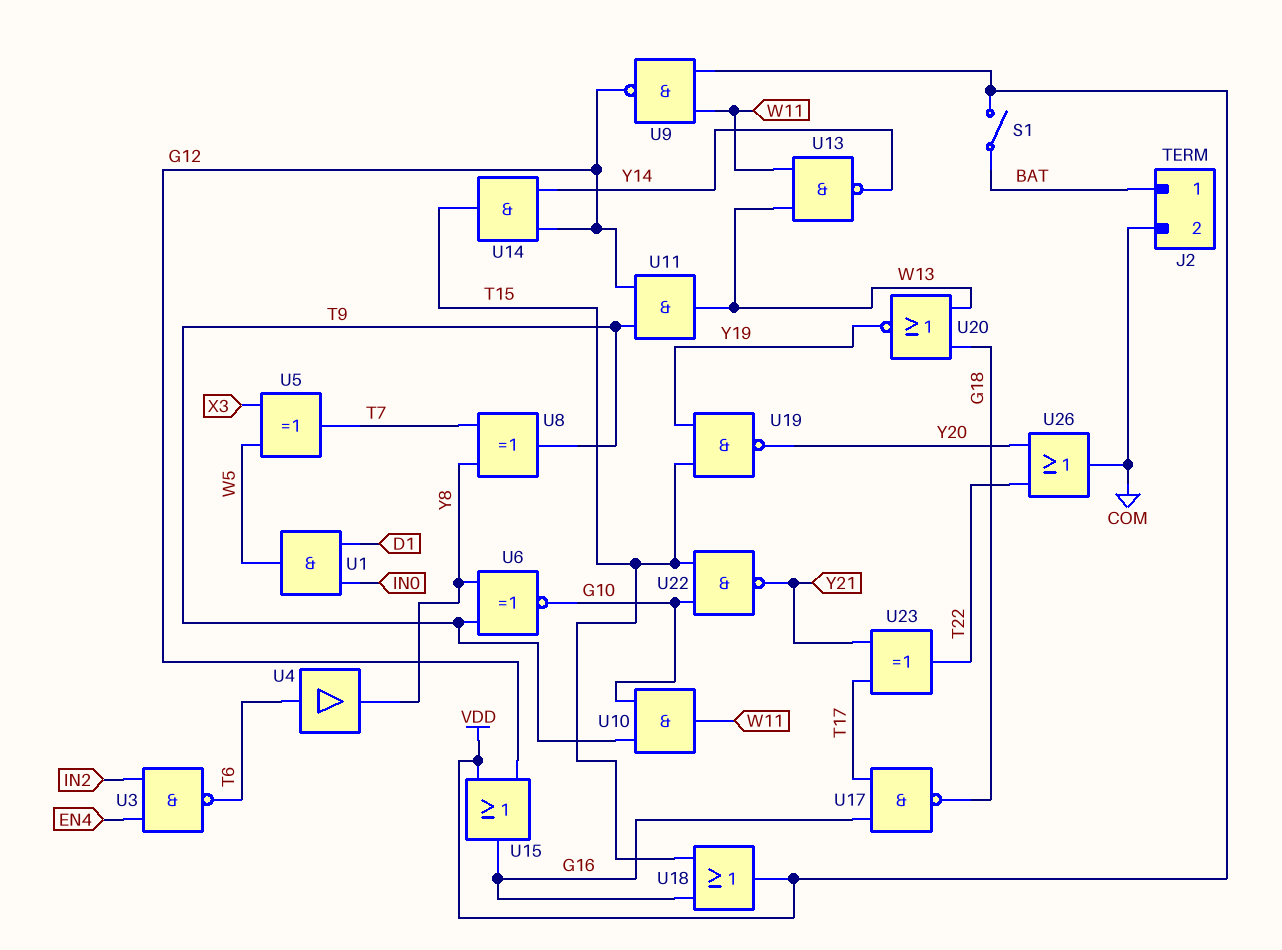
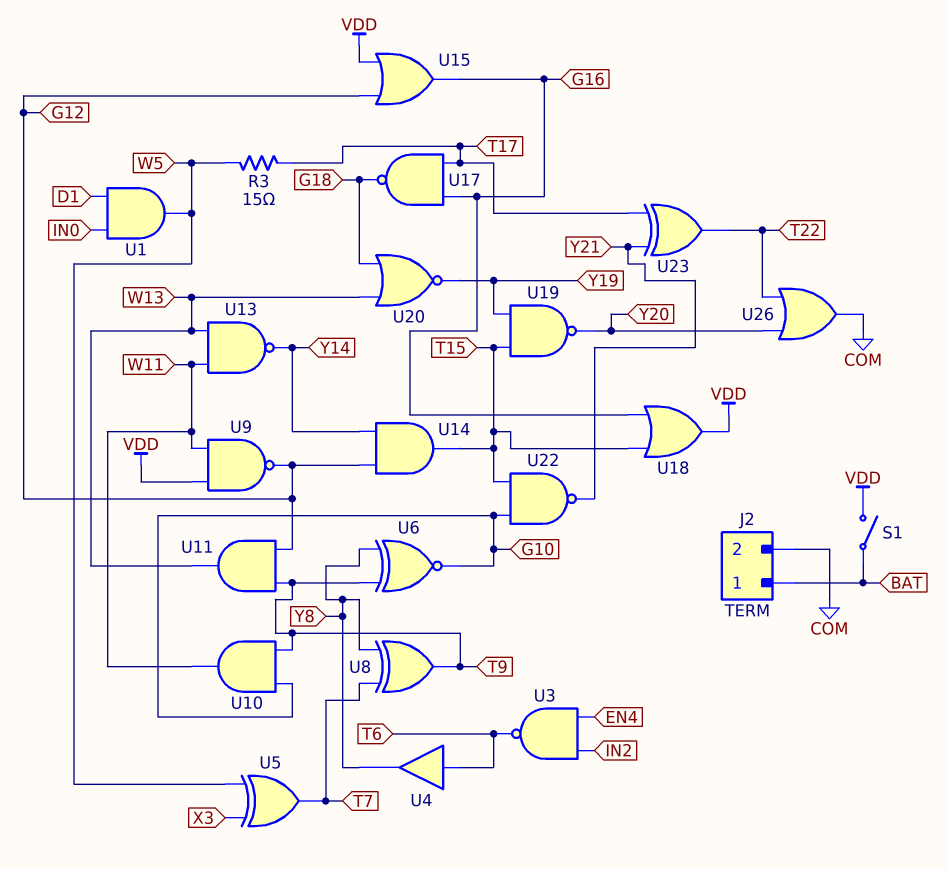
R3: none -> 15 (T17, W5)

